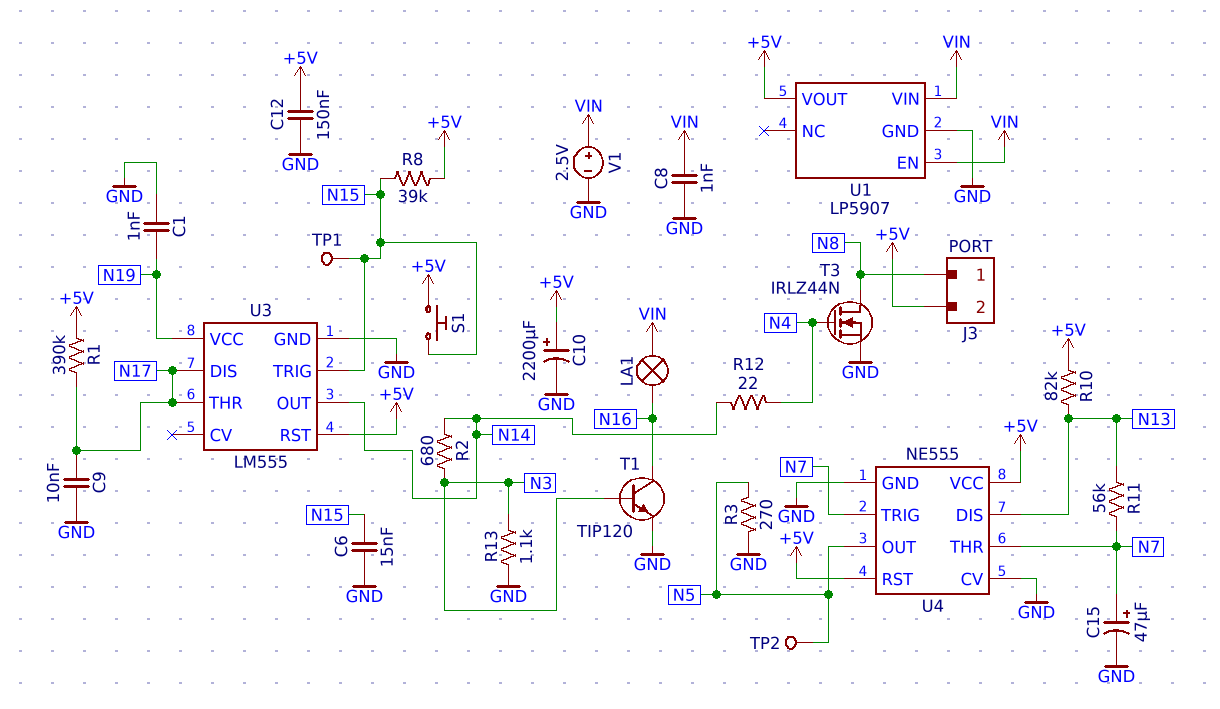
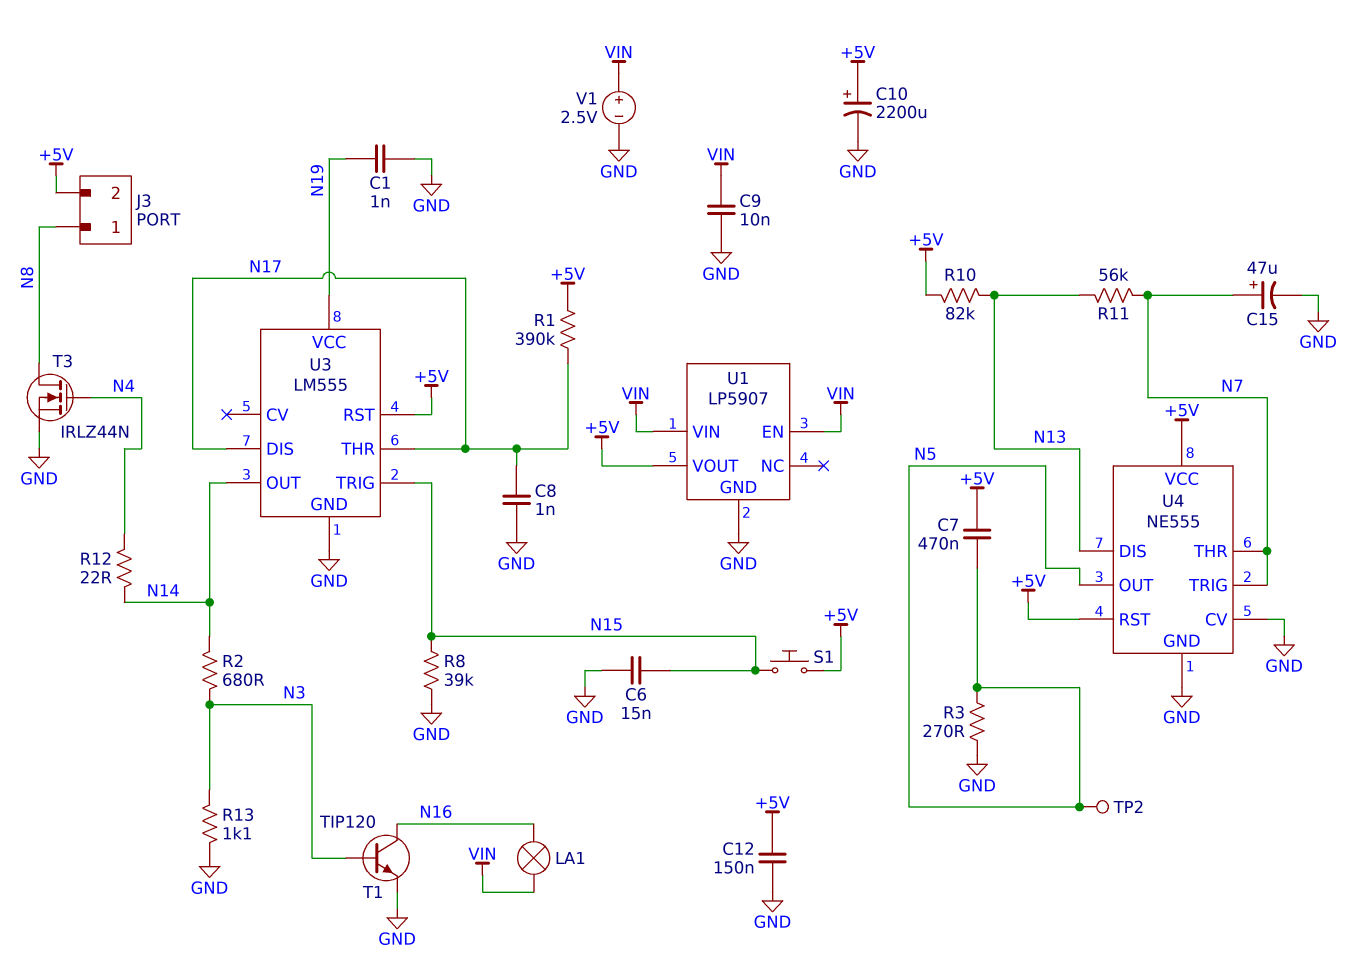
C7: none -> 470nF (+5V, N5)
C8: 1nF (GND, VIN) -> 1nF (GND, N17)
C9: 10nF (GND, N17) -> 10nF (GND, VIN)
R8: 39k (+5V, N15) -> 39k (GND, N15)
TP1: test point (N15) -> none

